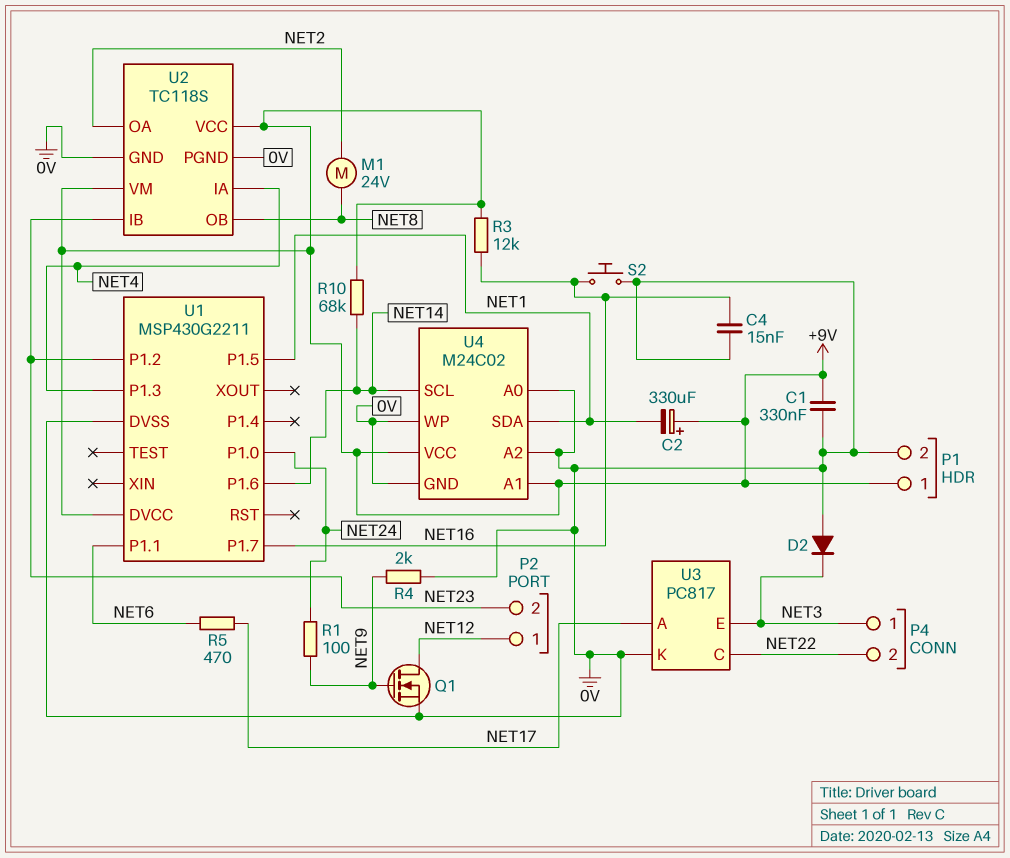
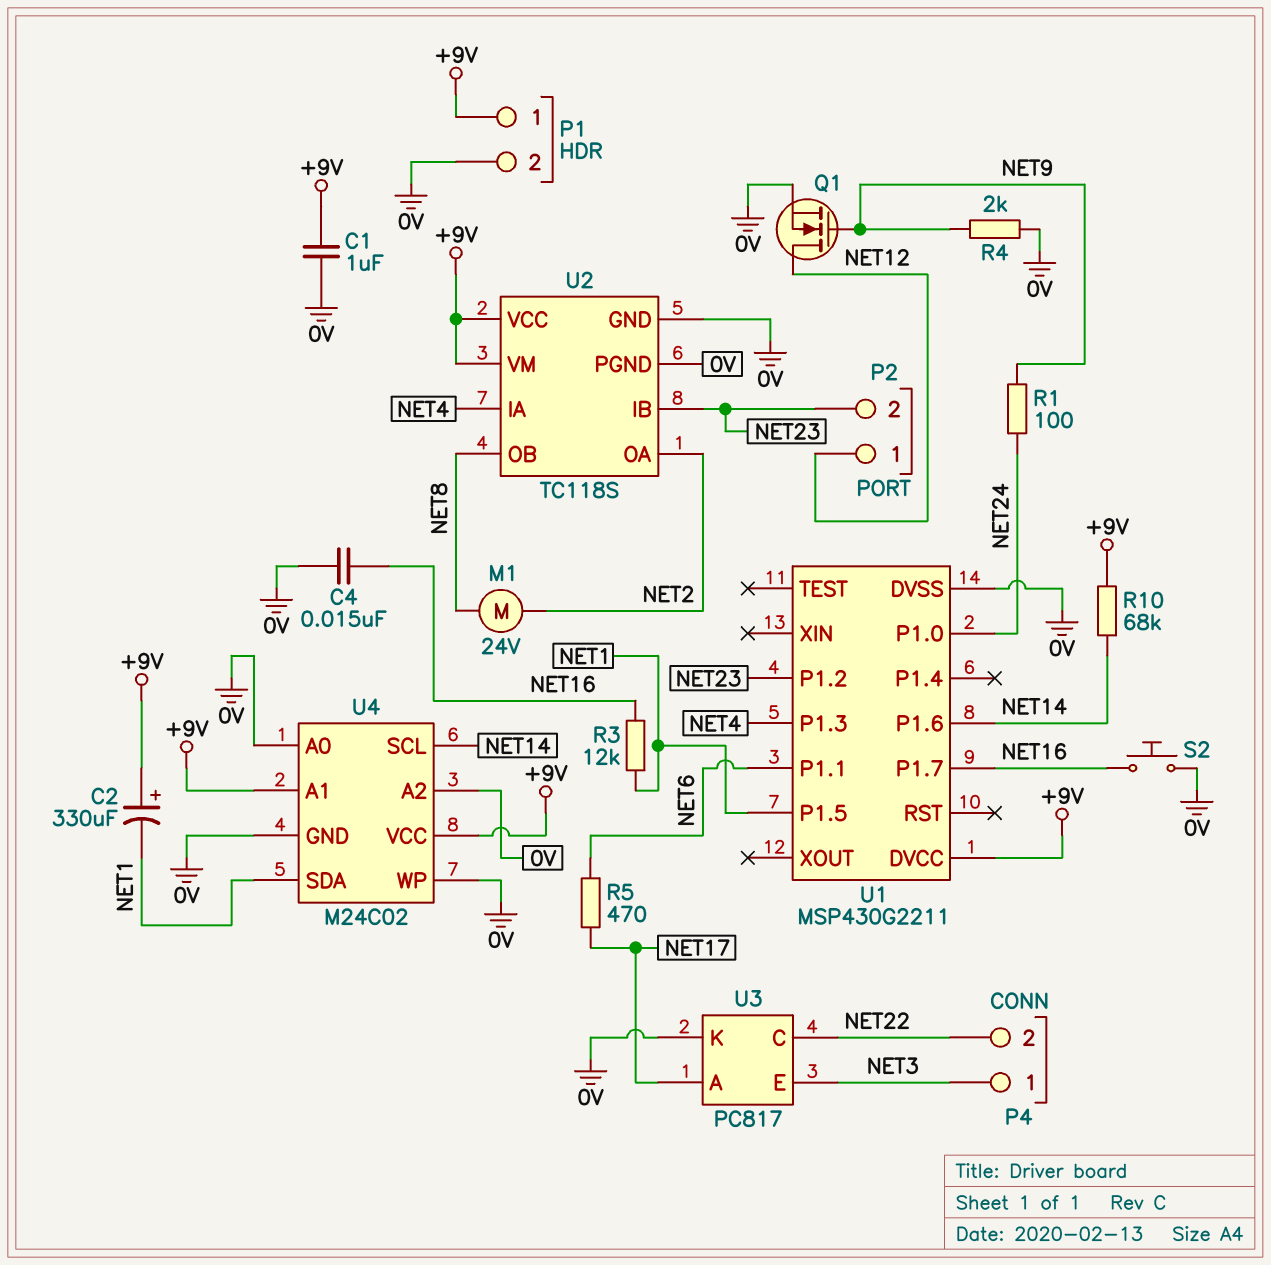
C1: 330nF (+9V, 0V) -> 1uF (+9V, 0V)
D2: diode (A 0V, K NET3) -> none
R3: 12k (+9V, NET16) -> 12k (NET1, NET16)

